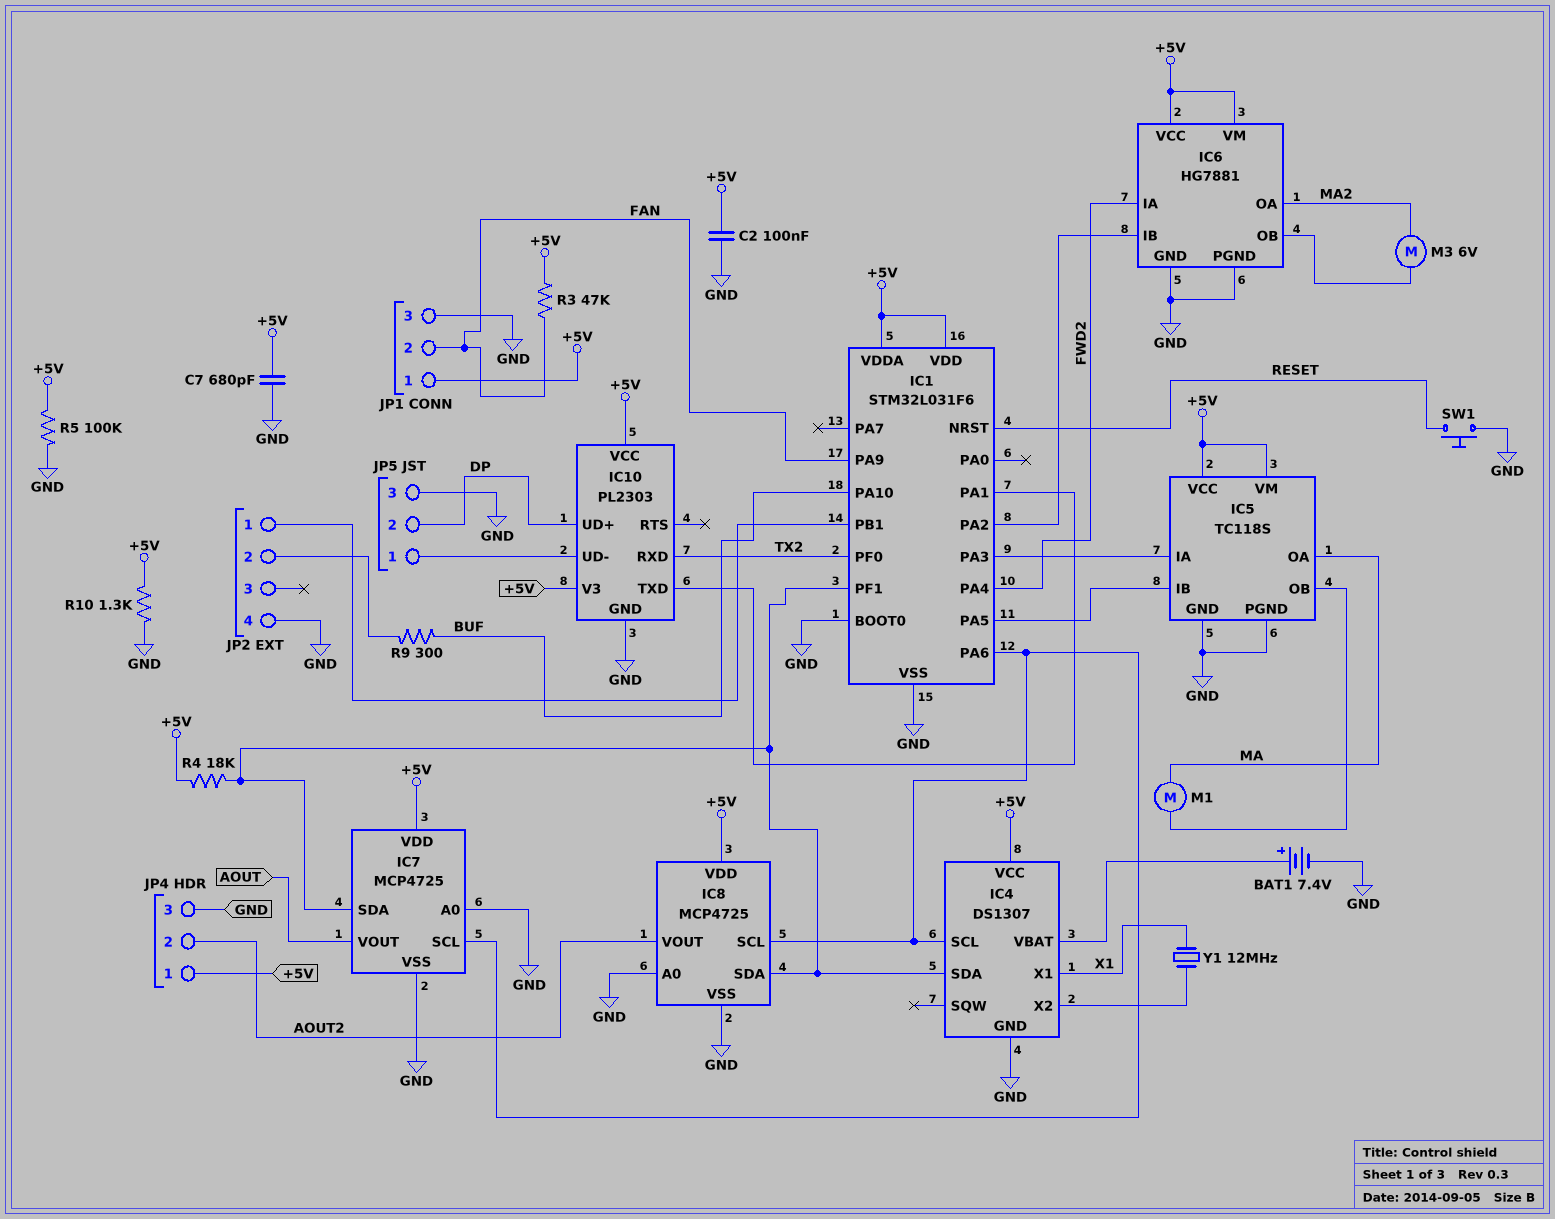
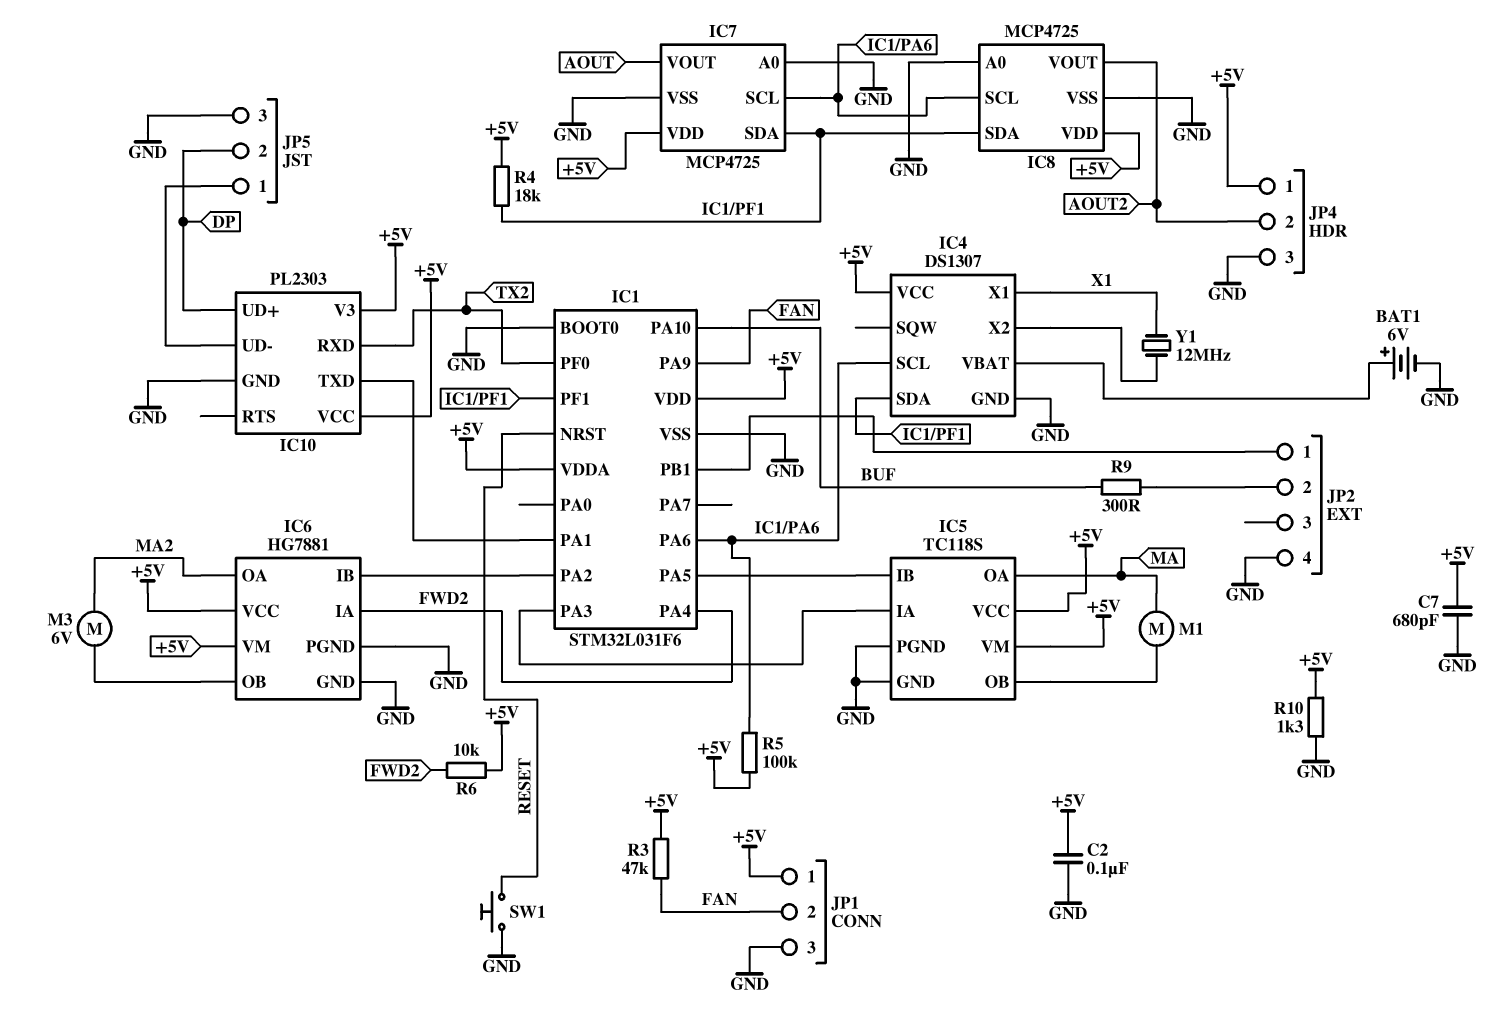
BAT1: 7.4V (plus IC4/VBAT, minus GND) -> 6V (plus IC4/VBAT, minus GND)
R5: 100k (+5V, GND) -> 100k (+5V, IC1/PA6)
R6: none -> 10k (+5V, FWD2)

